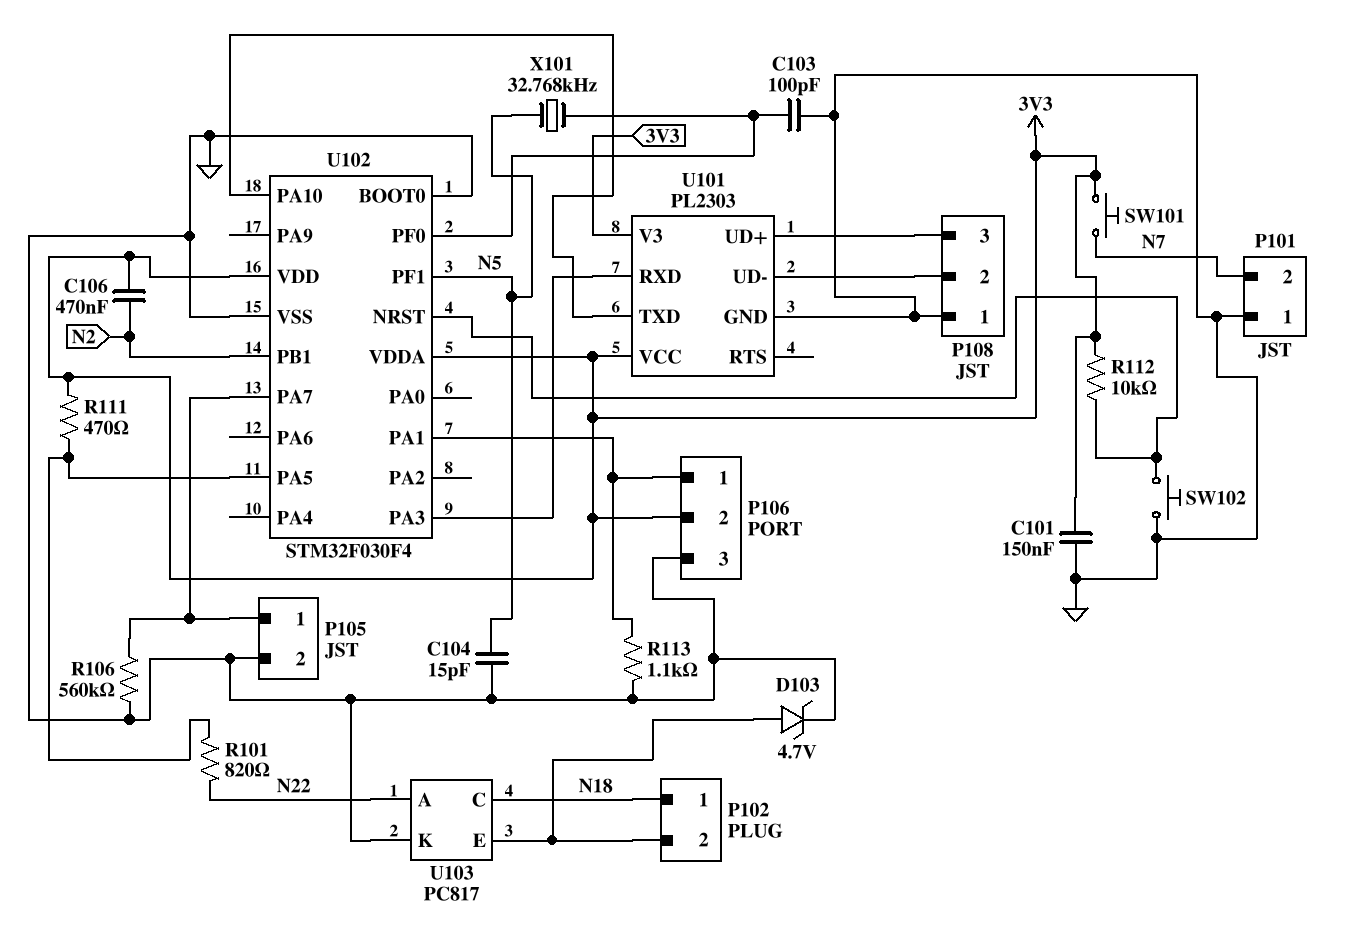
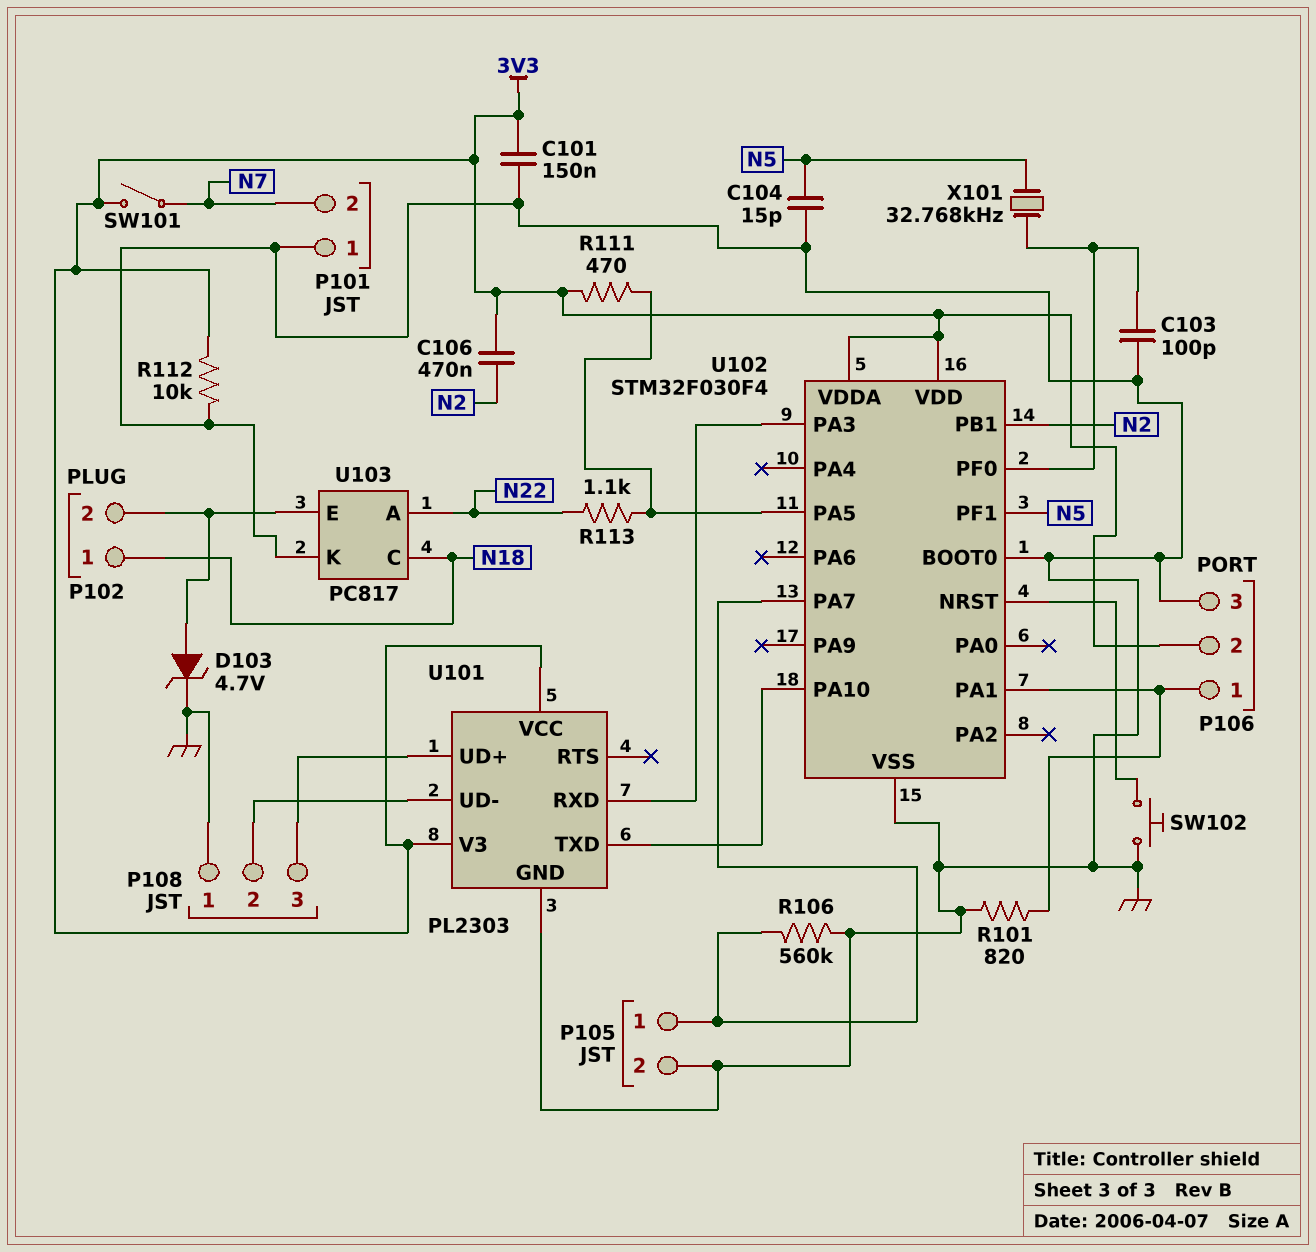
R101: 820 (N22, U102/PA5) -> 820 (GND, P106/1)
R112: 10k (3V3, U102/NRST) -> 10k (3V3, GND)
R113: 1.1k (GND, P106/1) -> 1.1k (N22, U102/PA5)
SW101: button (3V3, N7) -> switch (3V3, N7)

